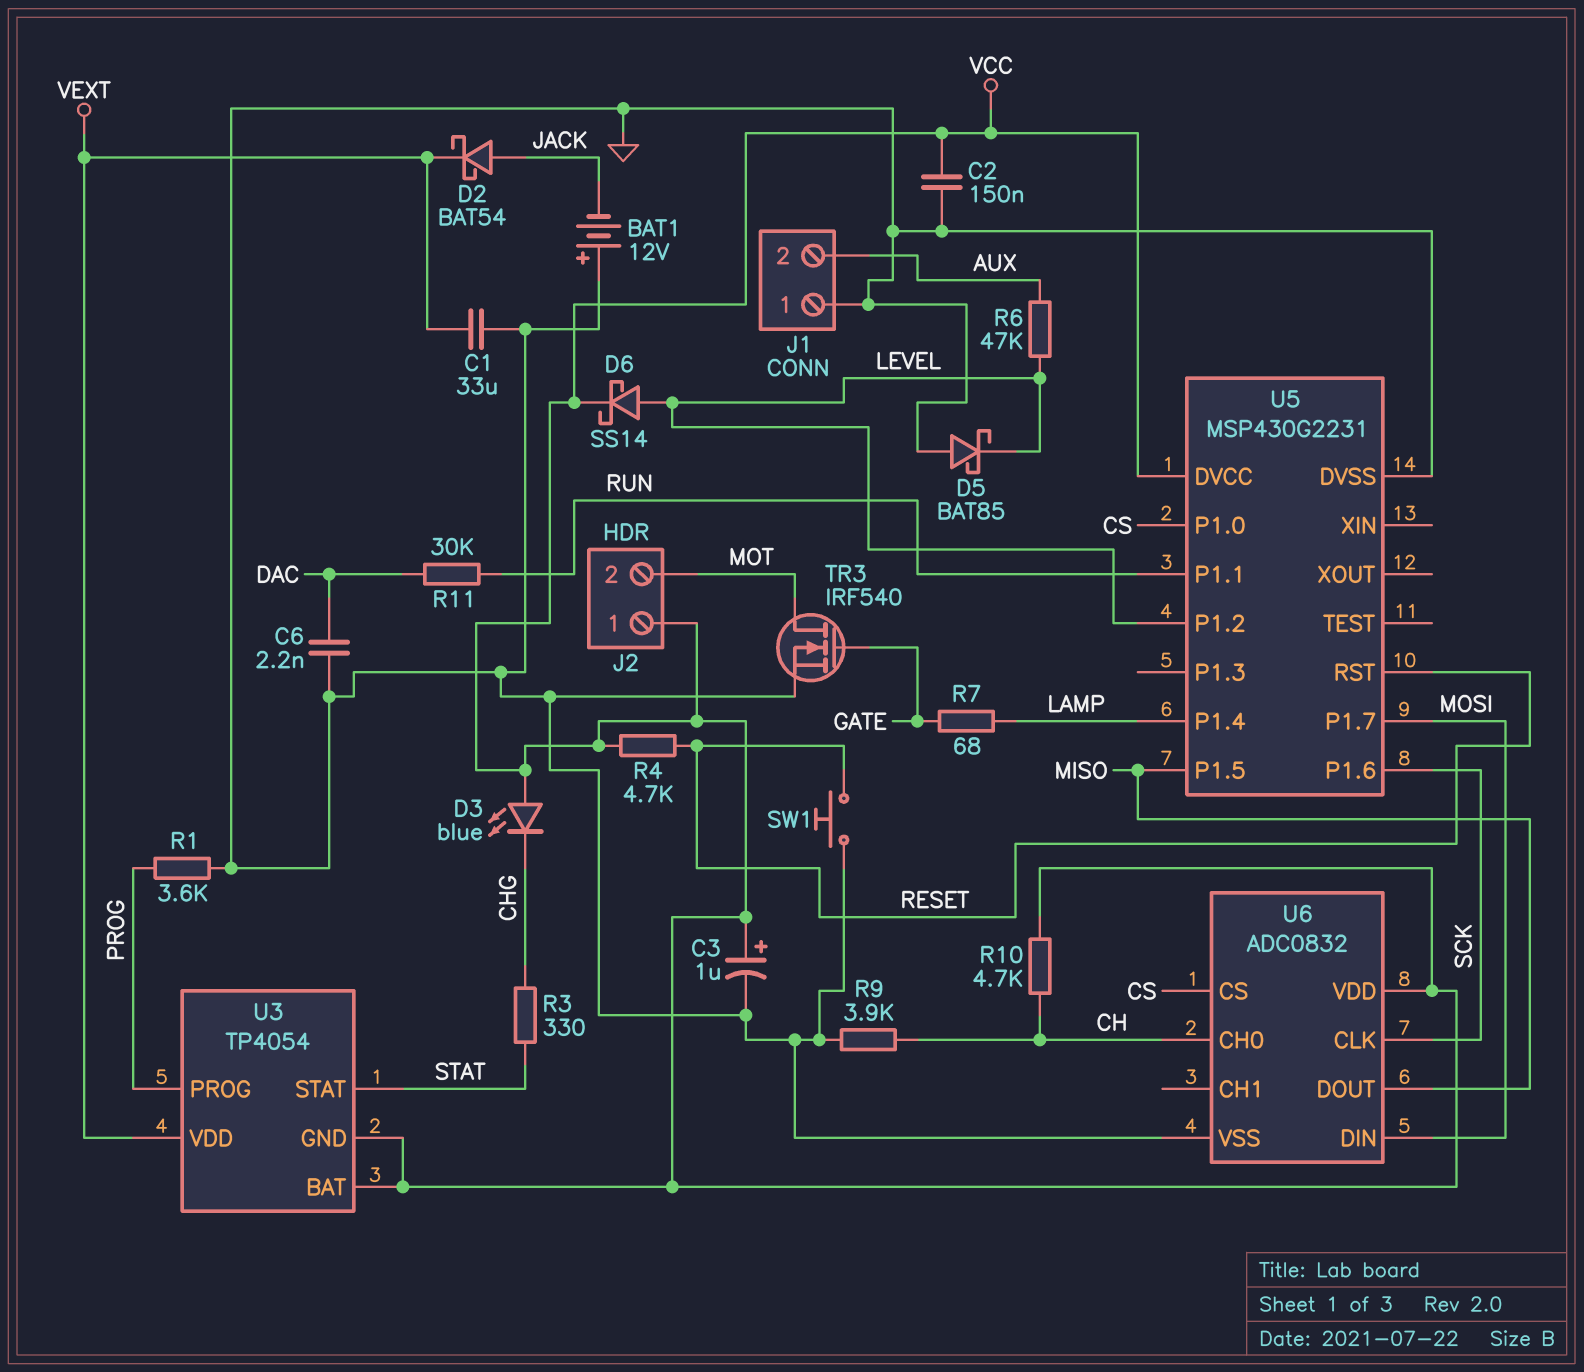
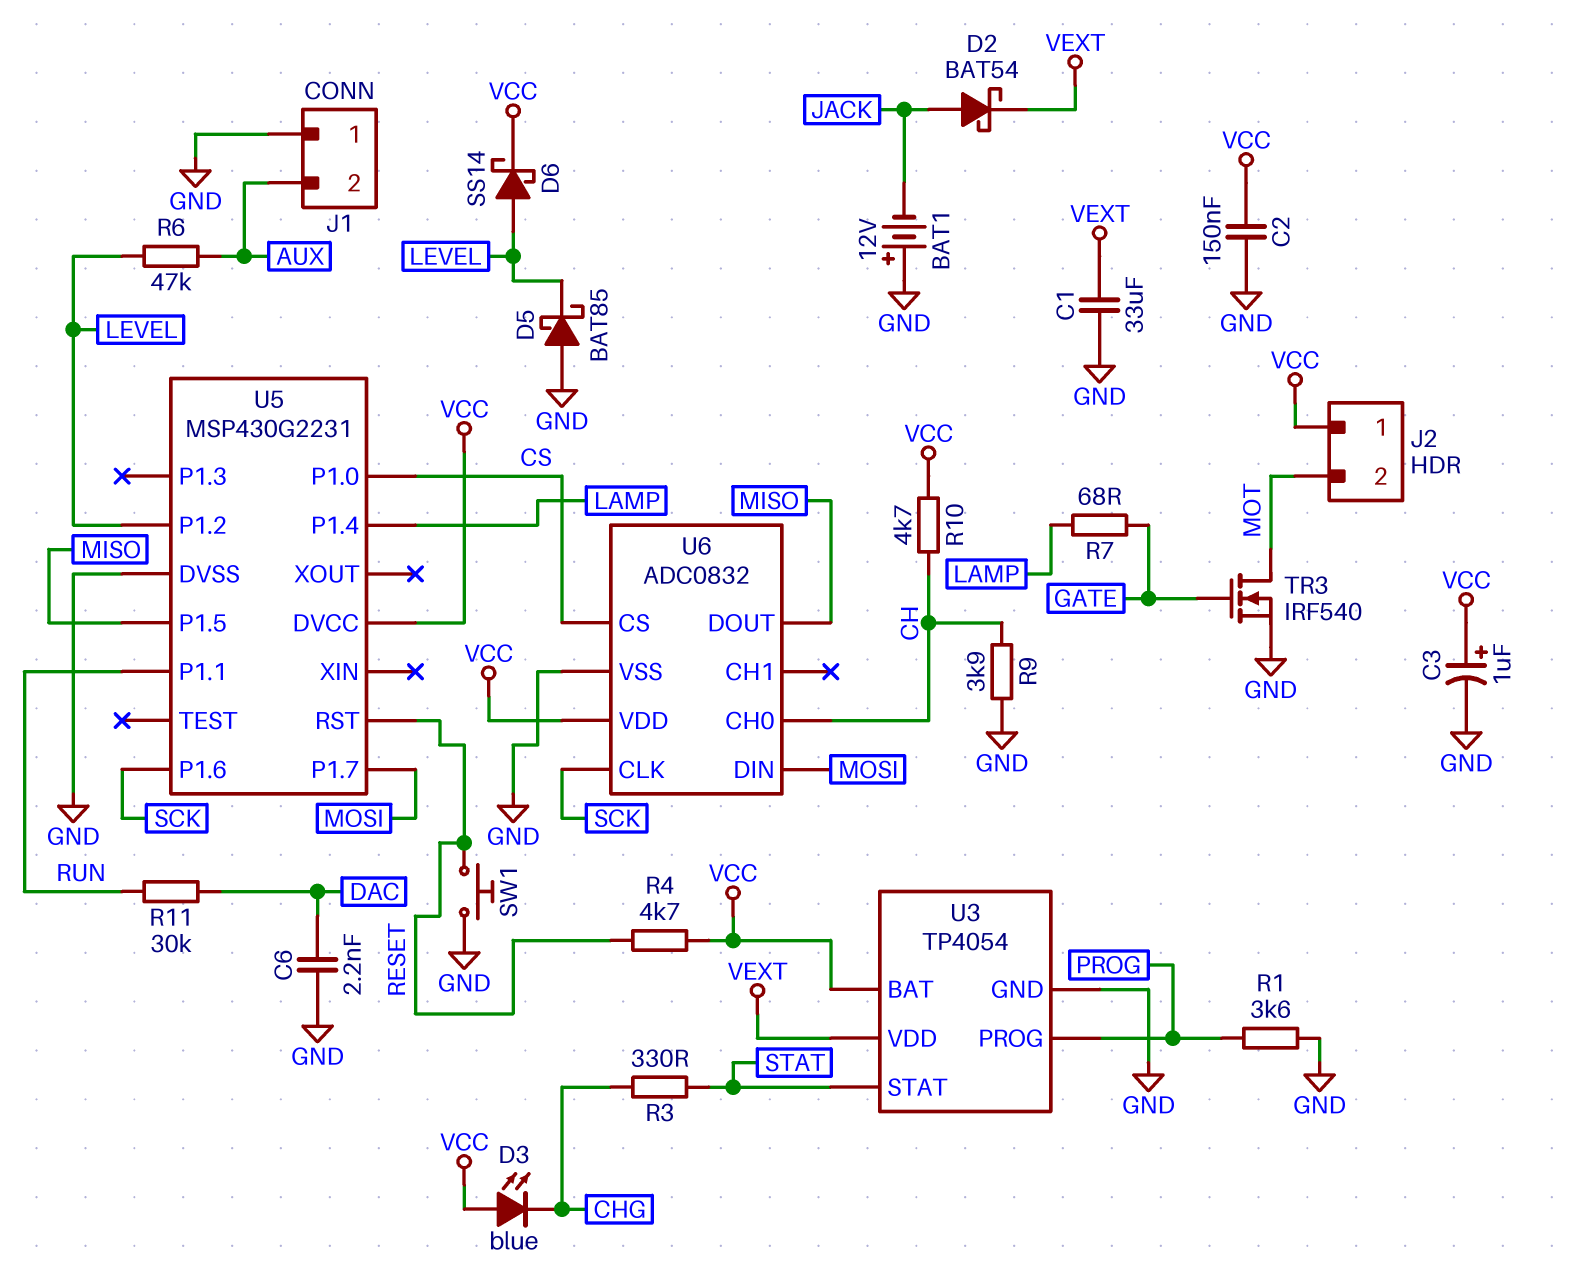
U3 pin GND: VCC -> GND

